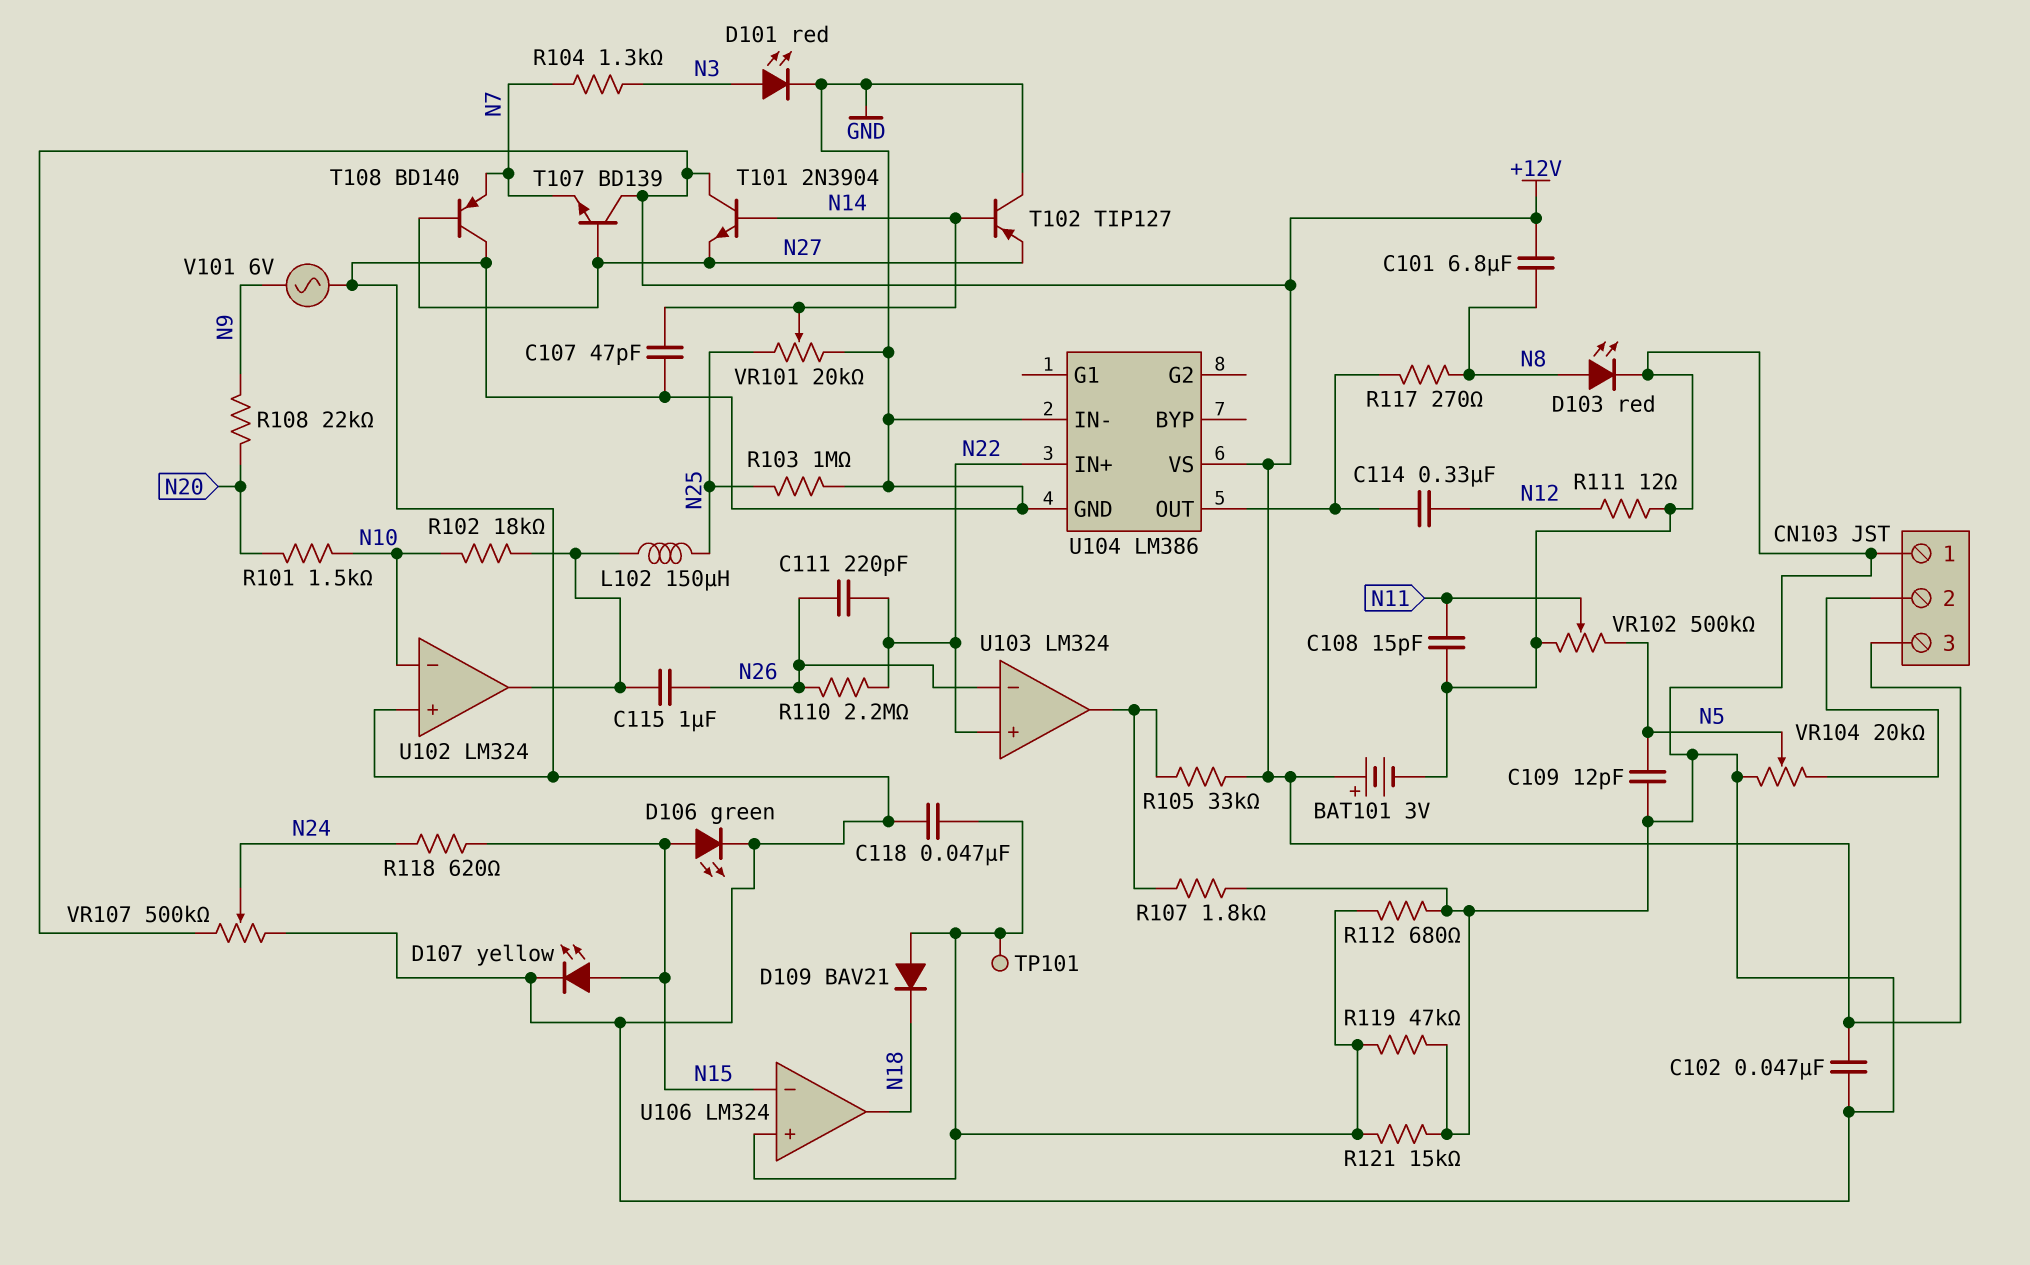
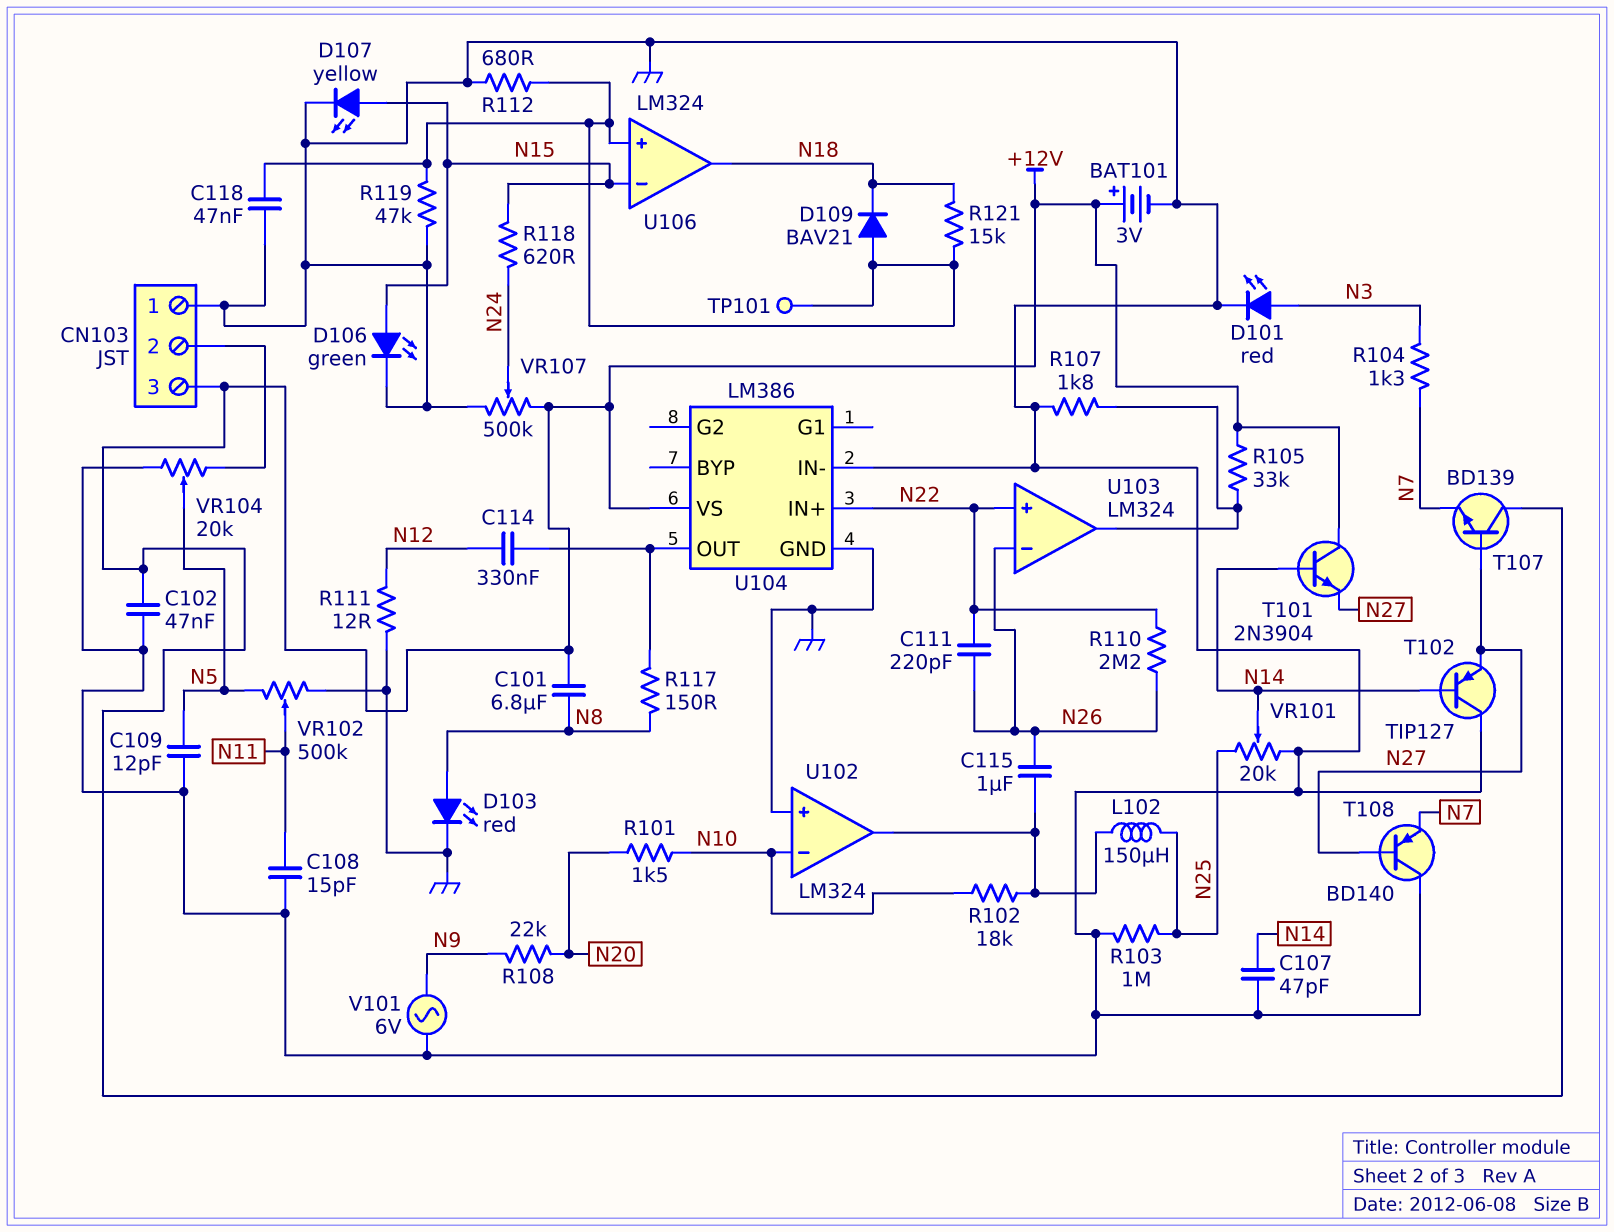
R117: 270 (N8, U104/OUT) -> 150 (N8, U104/OUT)
R121: 15k (GND, U106/in+) -> 15k (N18, U106/in+)

